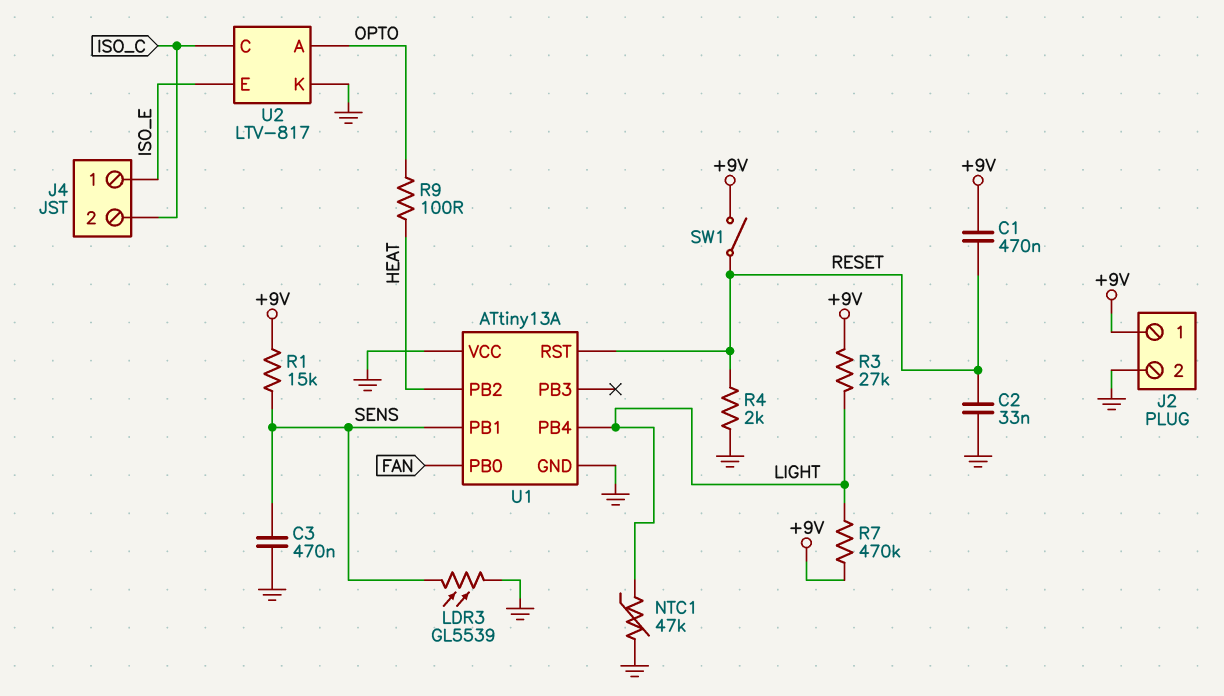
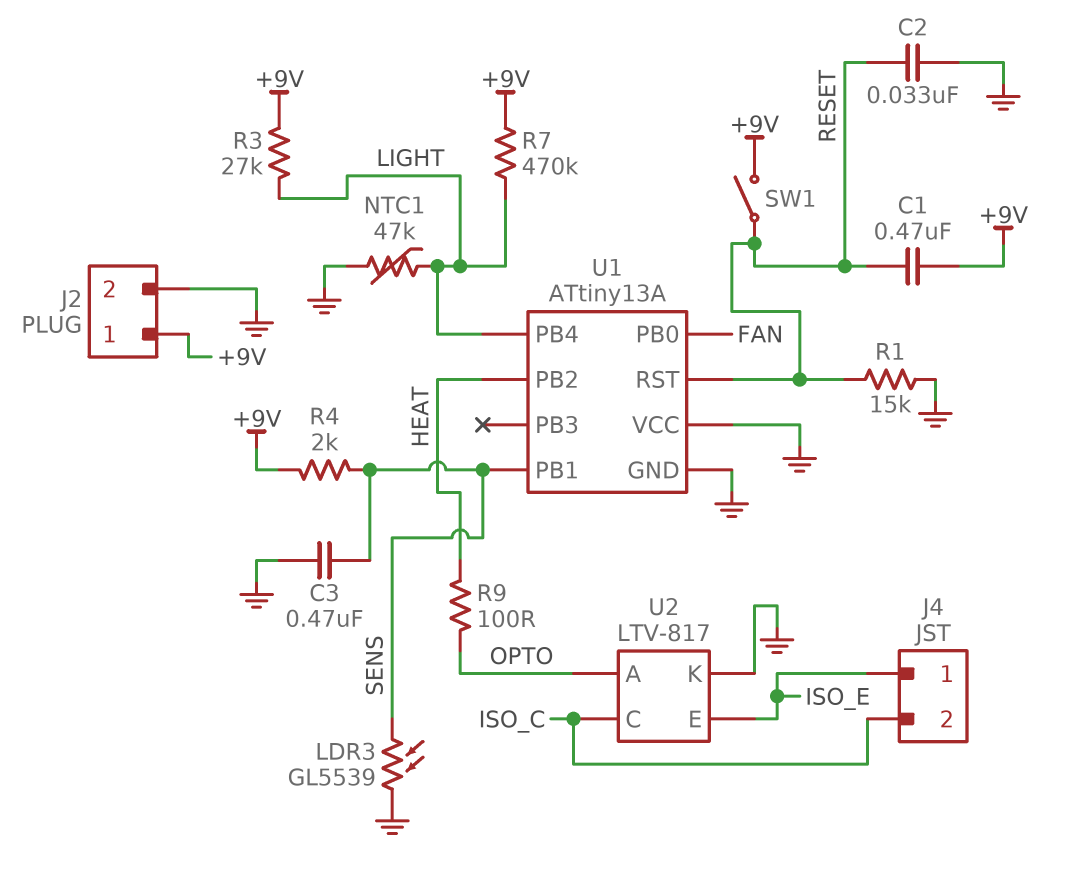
R1: 15k (+9V, SENS) -> 15k (GND, RESET)
R4: 2k (GND, RESET) -> 2k (+9V, SENS)

